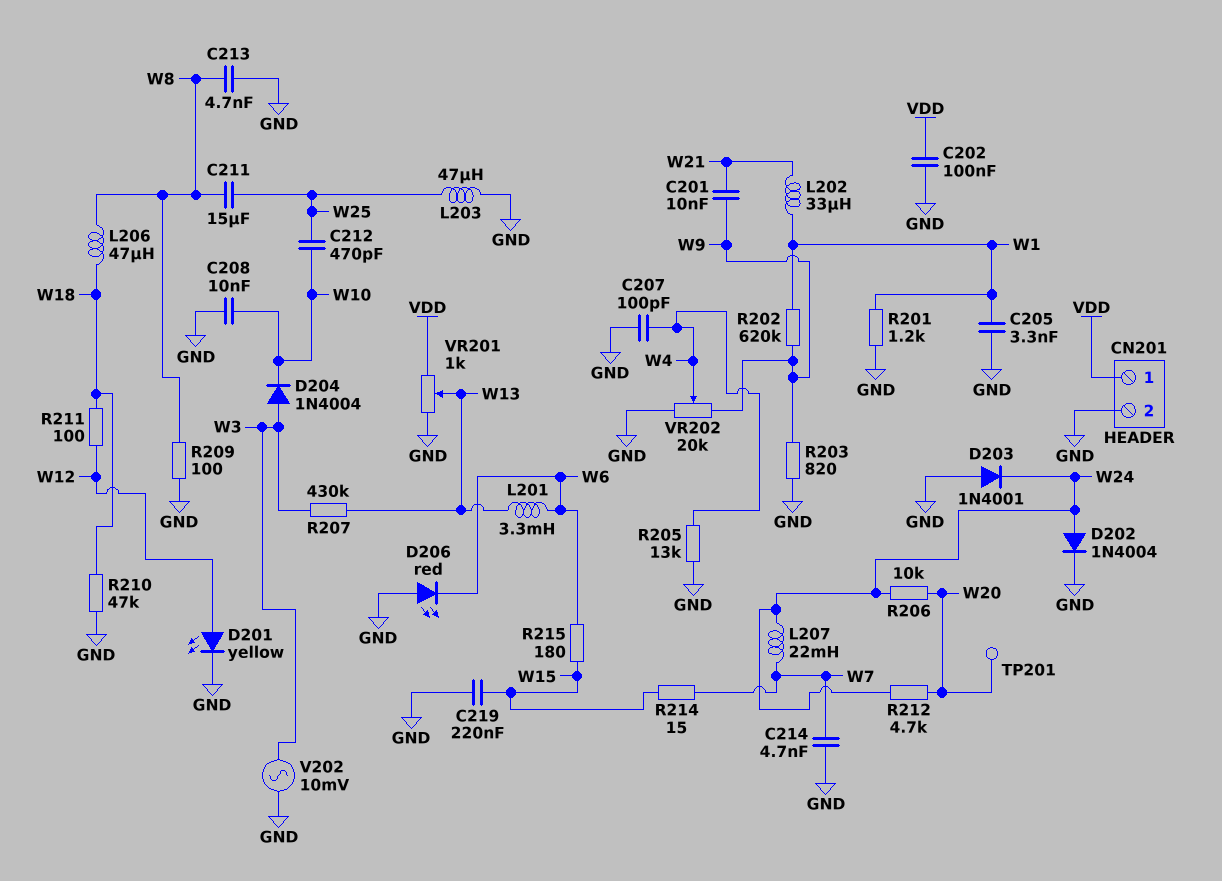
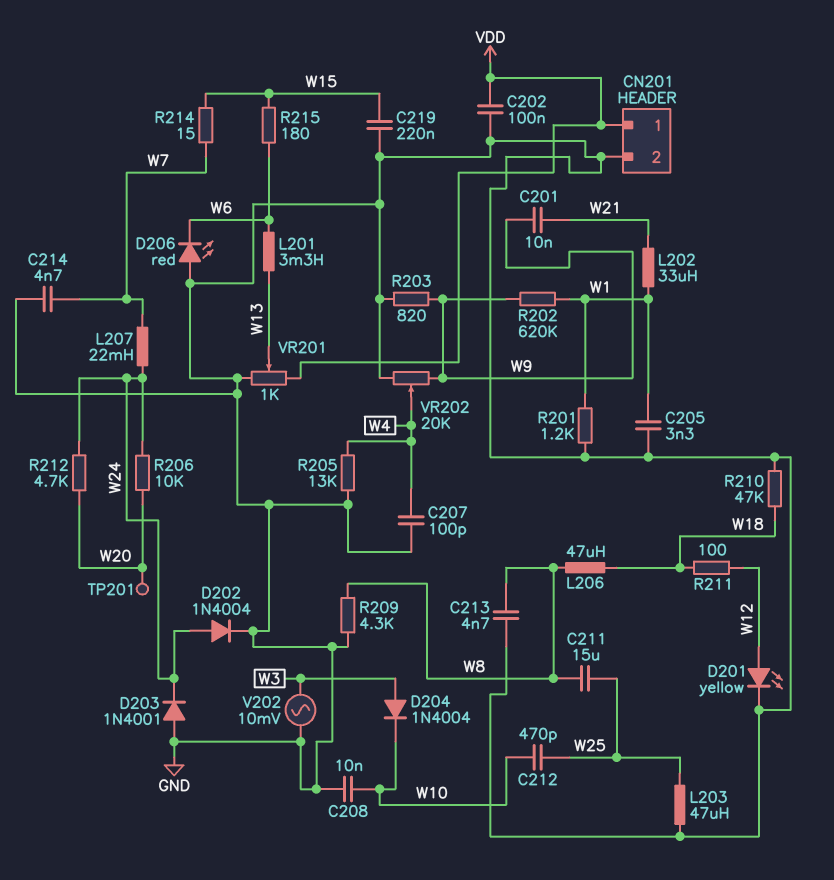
R207: 430k (W3, W13) -> none
R209: 100 (GND, W8) -> 4.3k (GND, W8)

